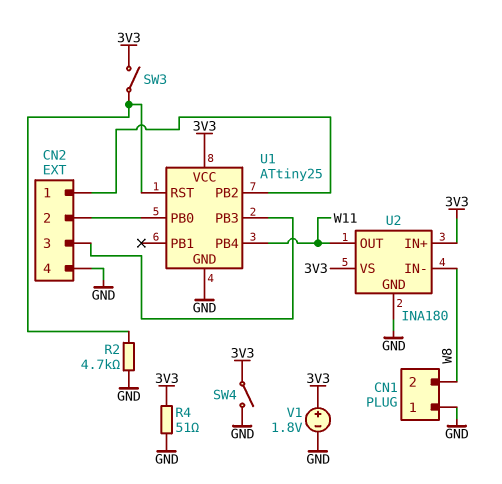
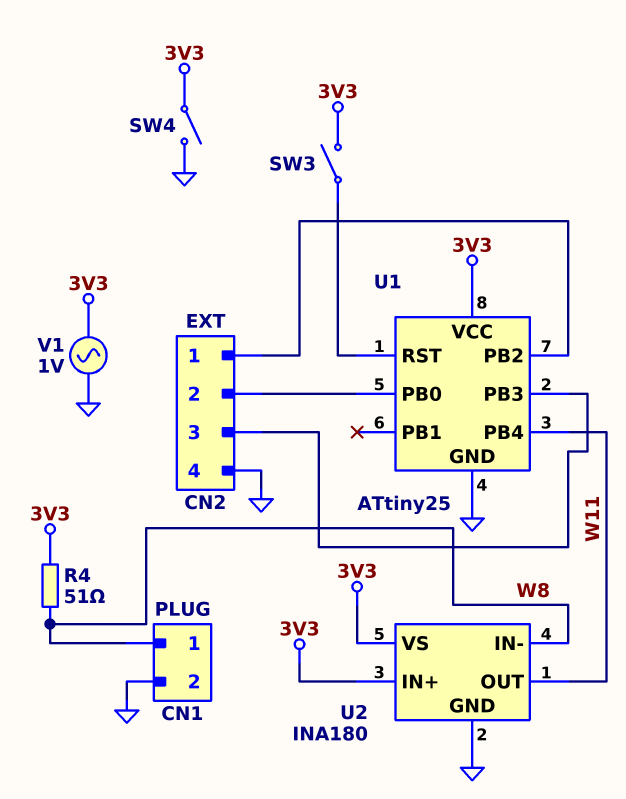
CN1 pin 1: GND -> W8
CN1 pin 2: W8 -> GND
R2: 4.7k (GND, U1/RST) -> none
R4: 51 (3V3, GND) -> 51 (3V3, W8)
V1: 1.8V (plus 3V3, minus GND) -> AC 1V (3V3, GND)

